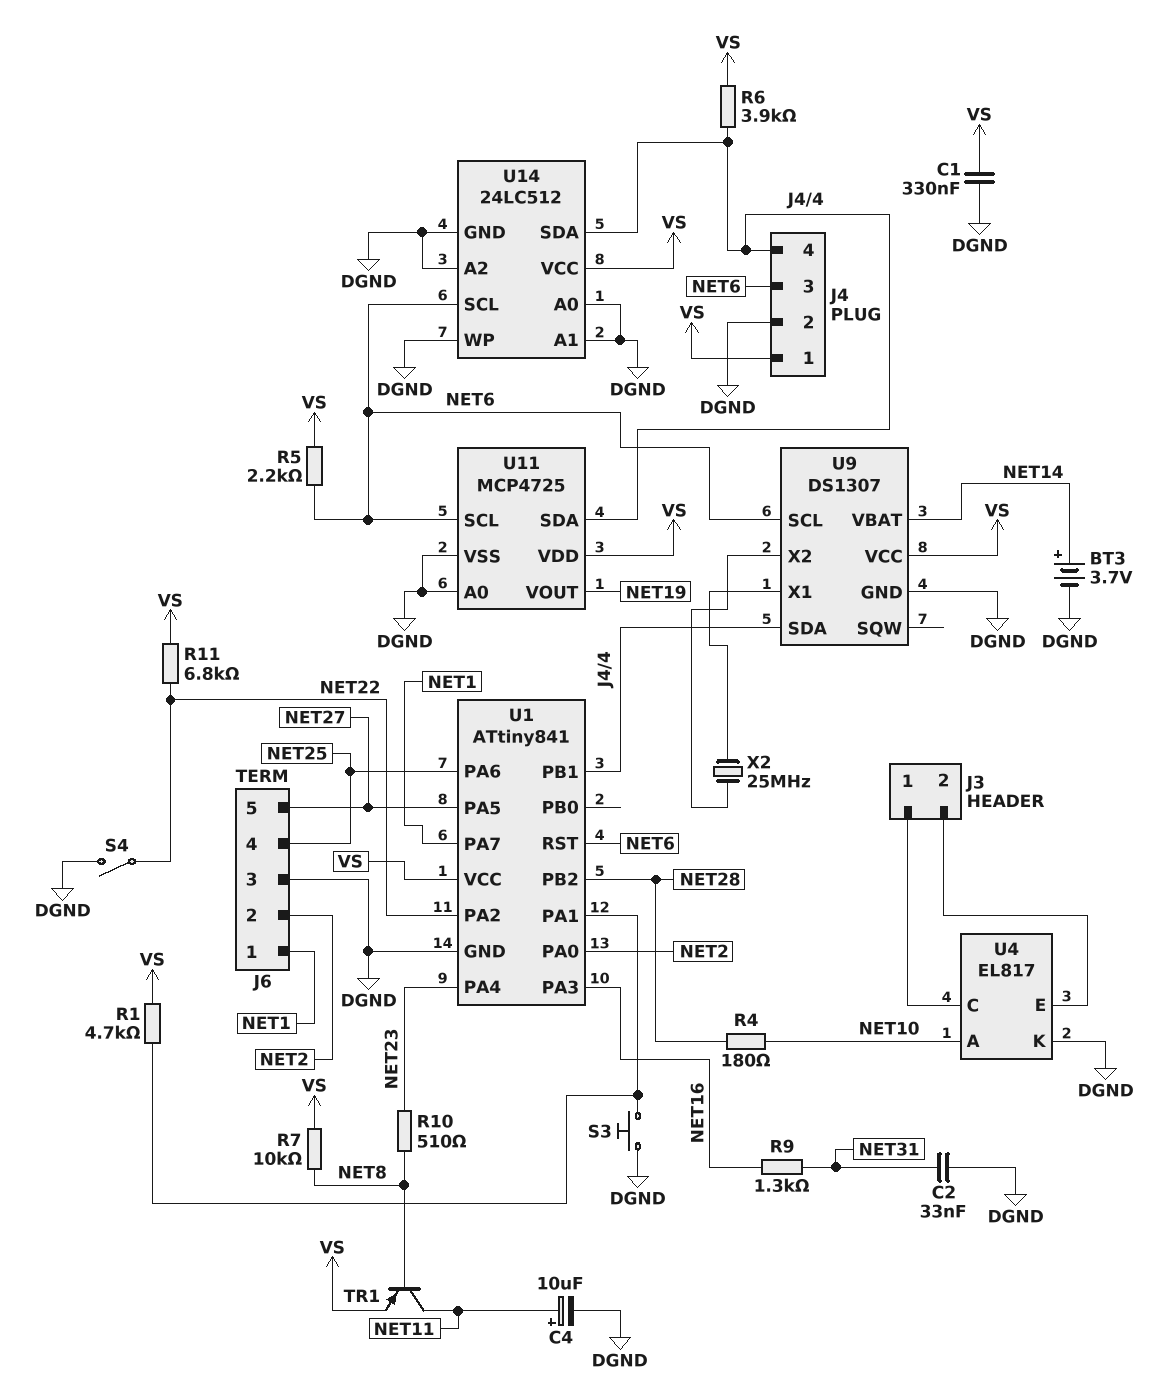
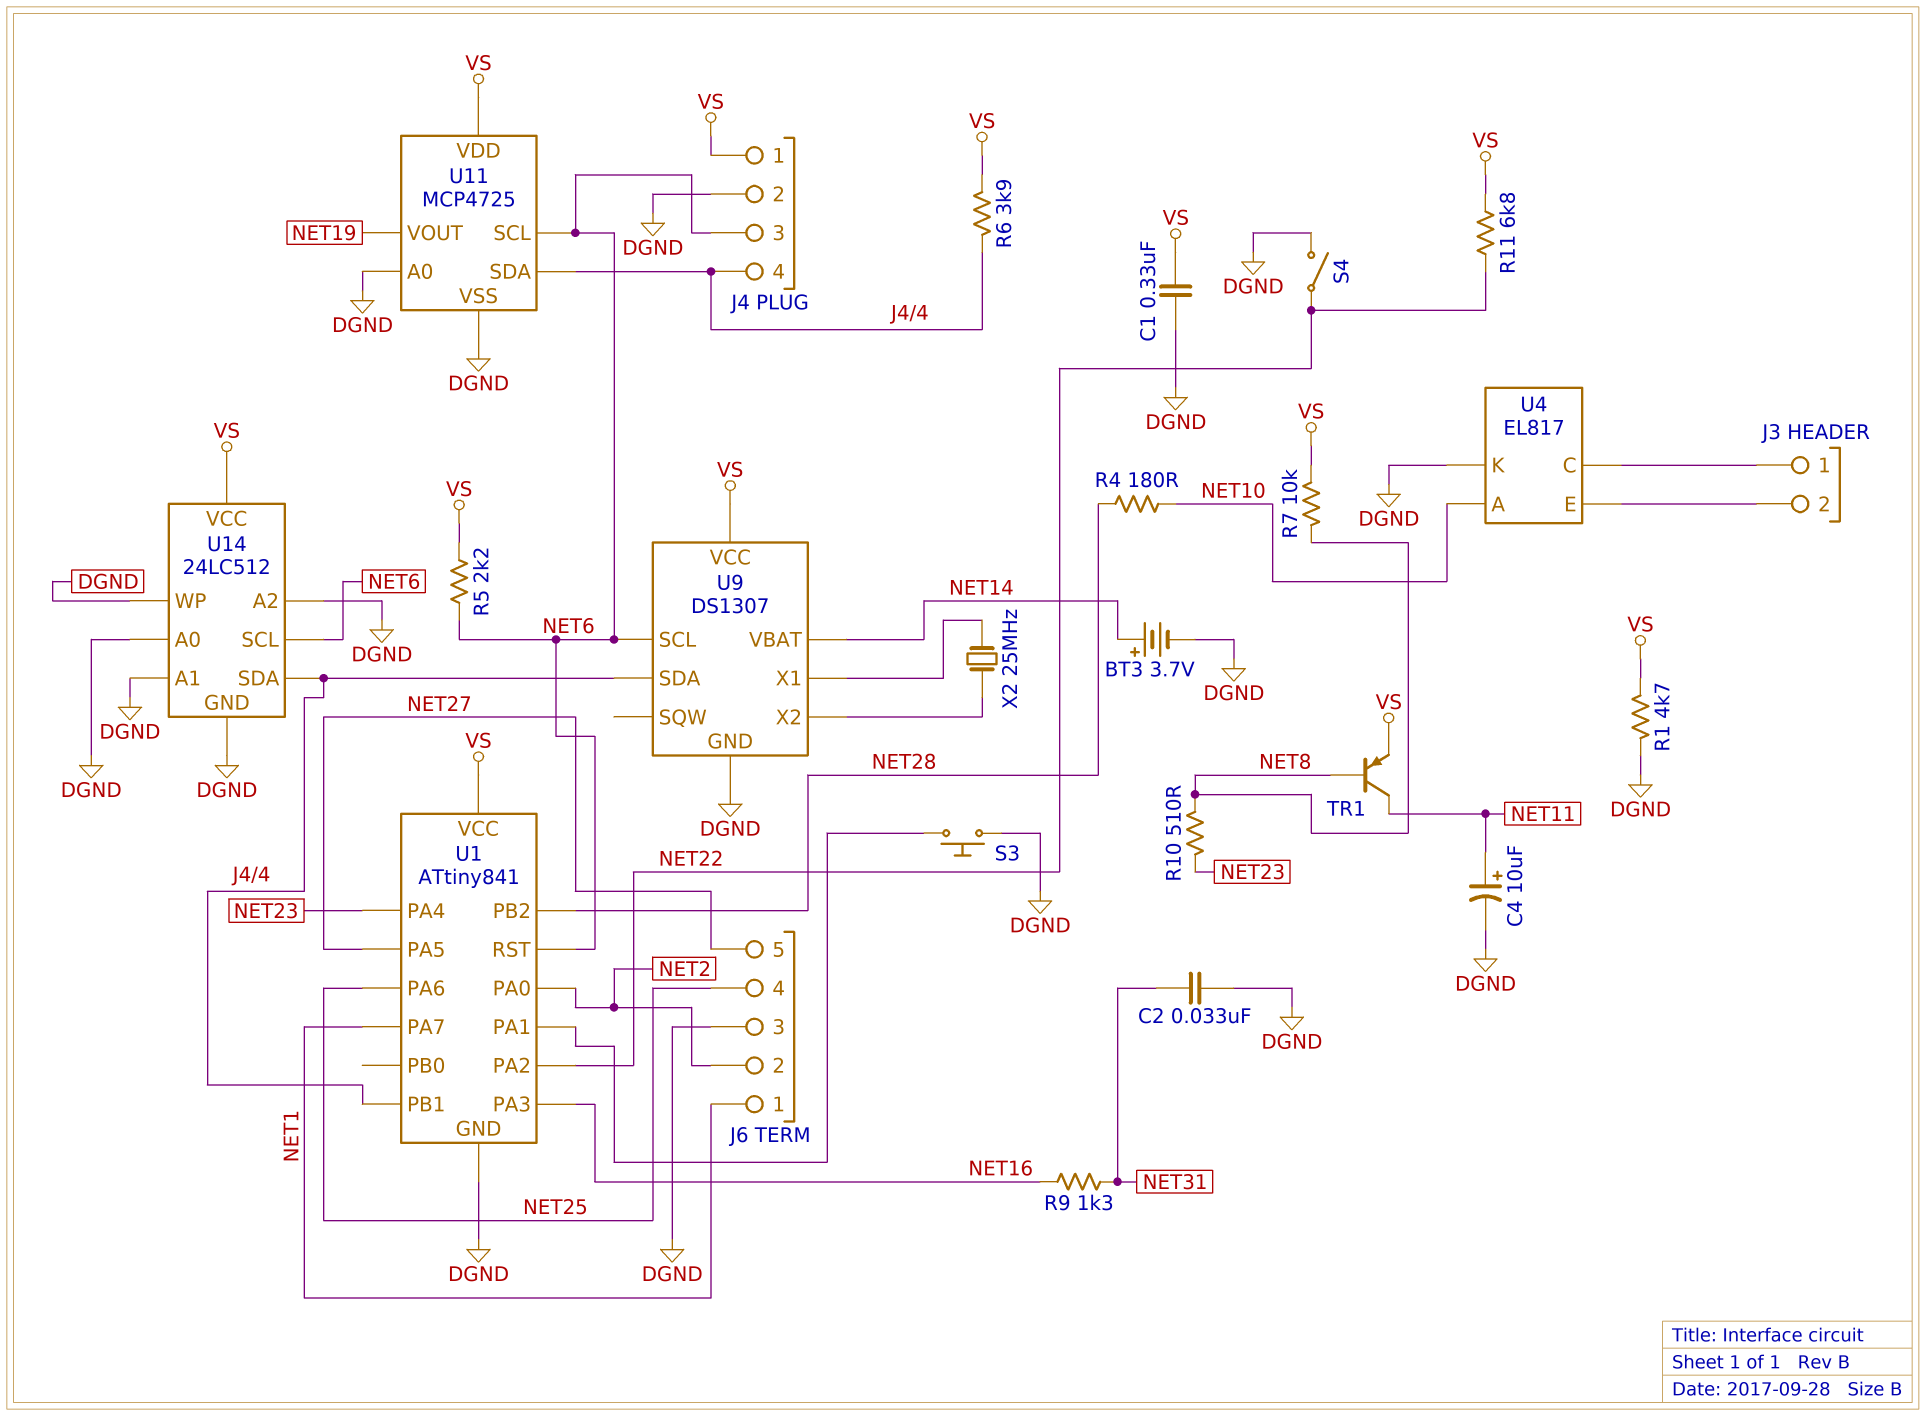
R1: 4.7k (U1/PA1, VS) -> 4.7k (DGND, VS)

